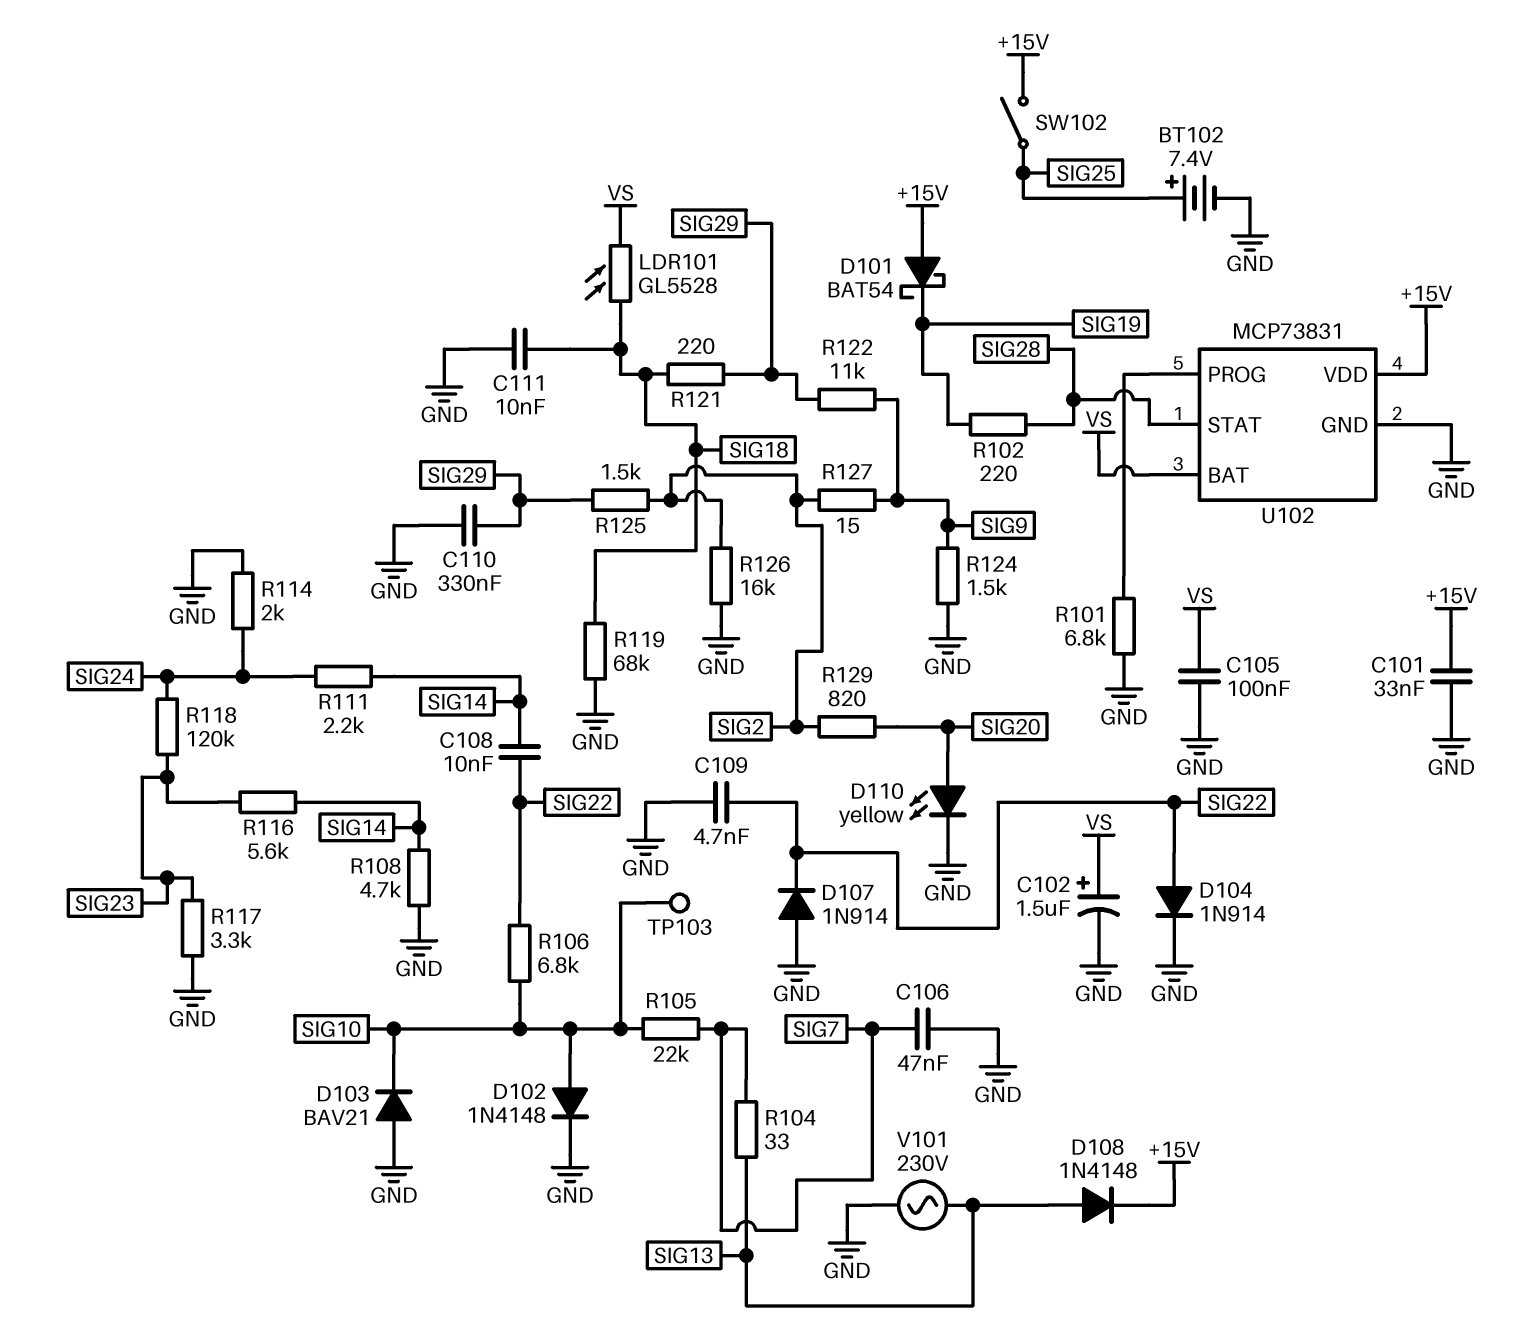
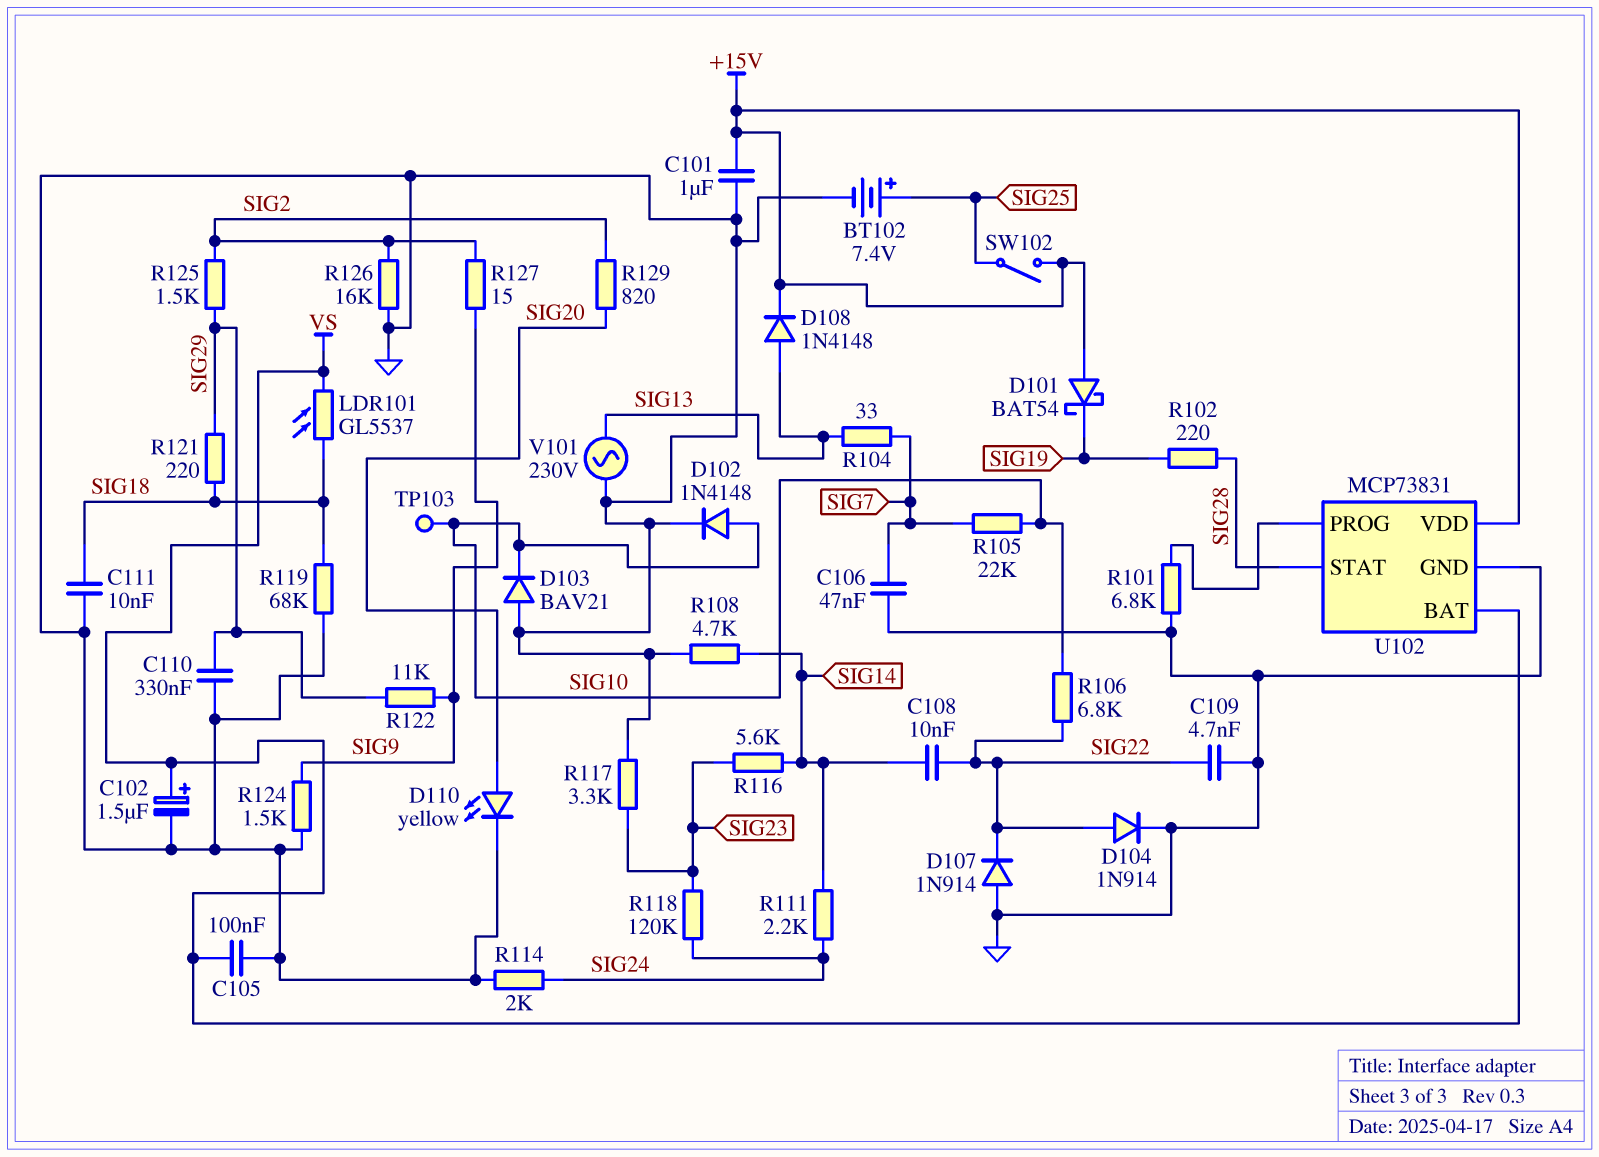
C101: 33nF (+15V, GND) -> 1uF (+15V, GND)
LDR101: GL5528 (SIG18, VS) -> GL5537 (SIG18, VS)

